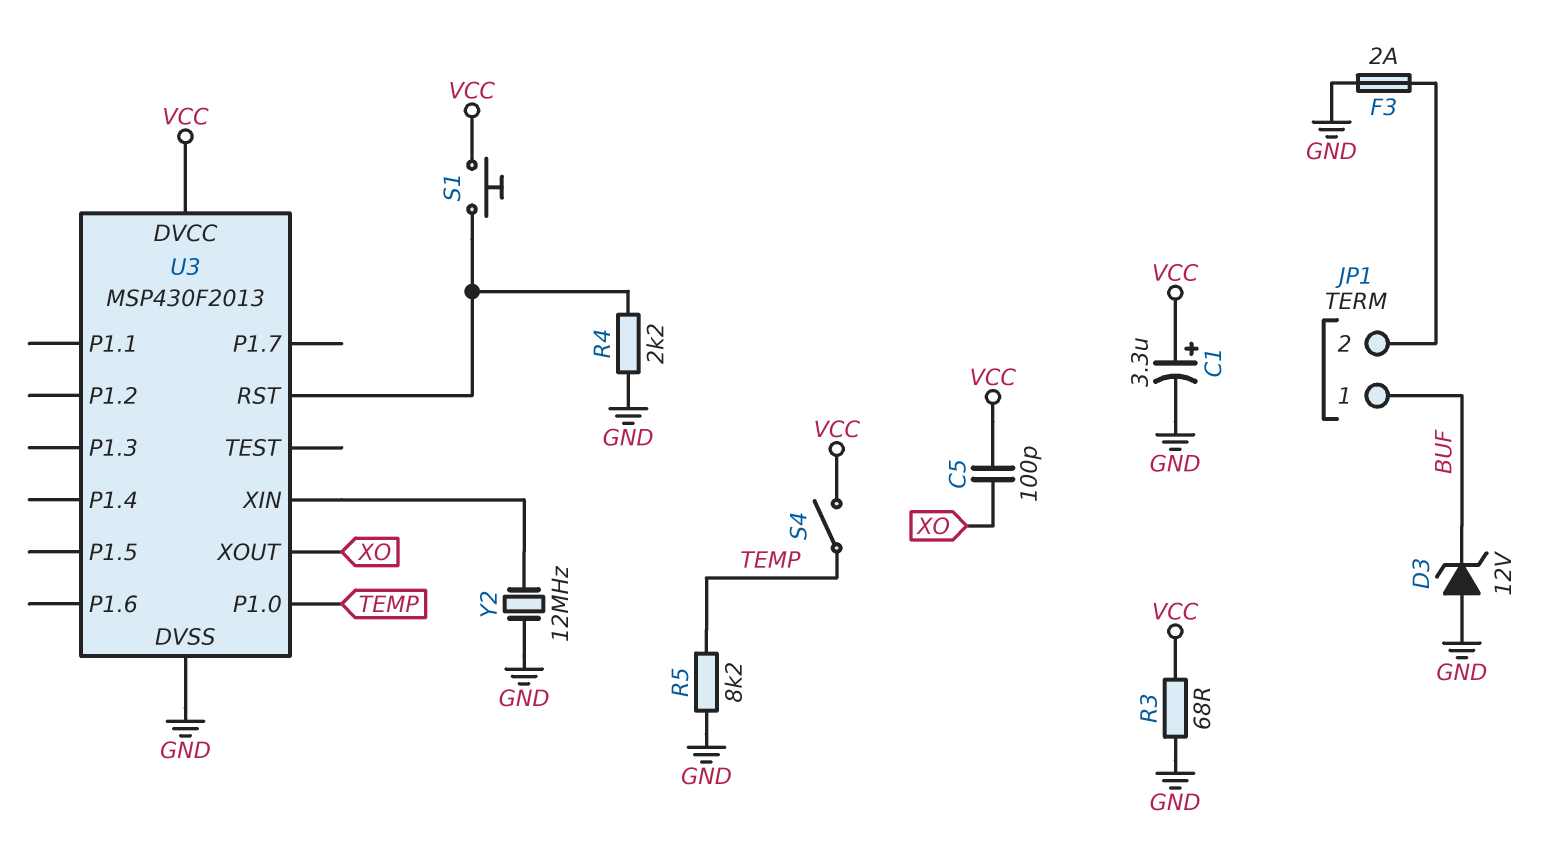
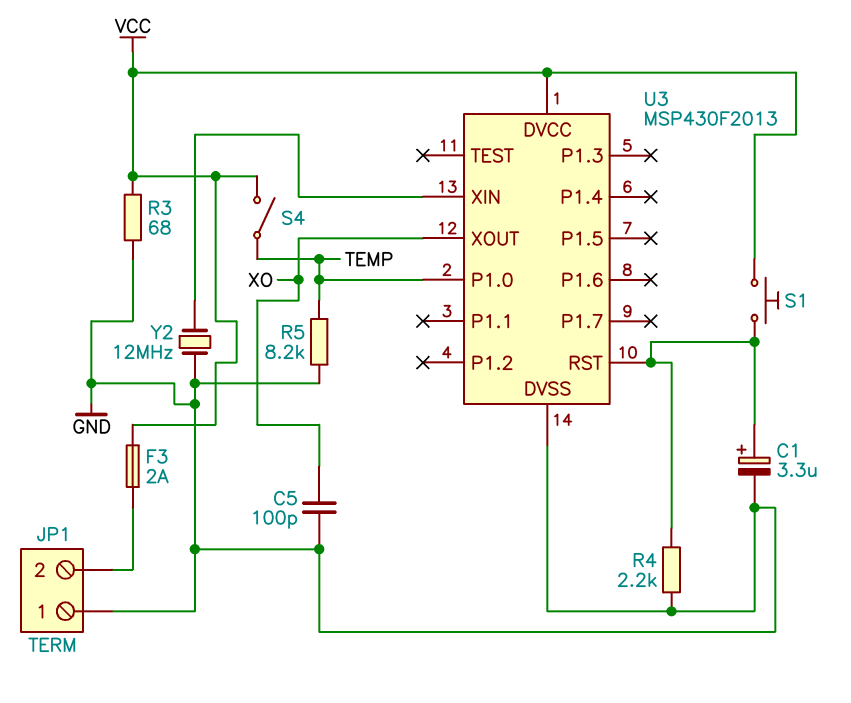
C1: 3.3uF (plus VCC, minus GND) -> 3.3uF (plus U3/RST, minus GND)
C5: 100pF (VCC, XO) -> 100pF (GND, XO)
D3: zener 12V (A GND, K BUF) -> none
F3: 2A (GND, JP1/2) -> 2A (JP1/2, VCC)
JP1 pin 1: BUF -> GND

